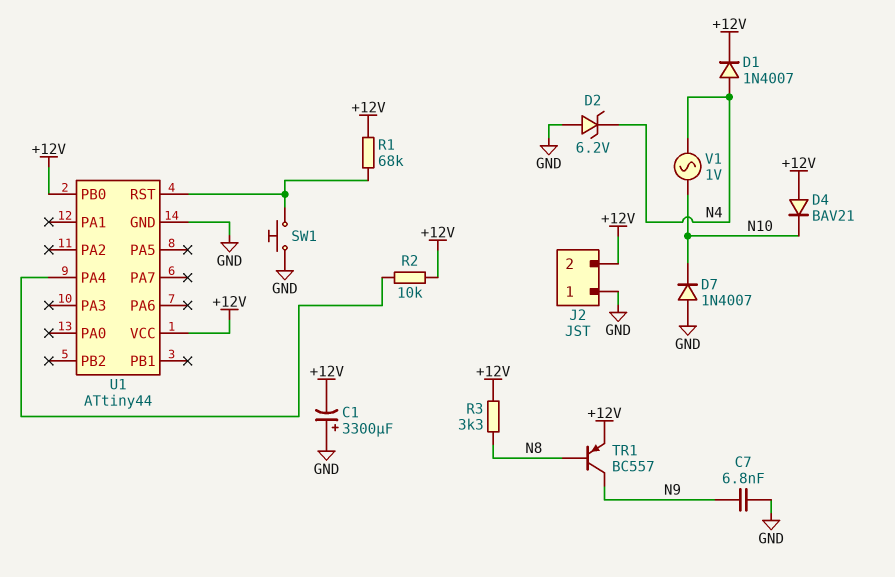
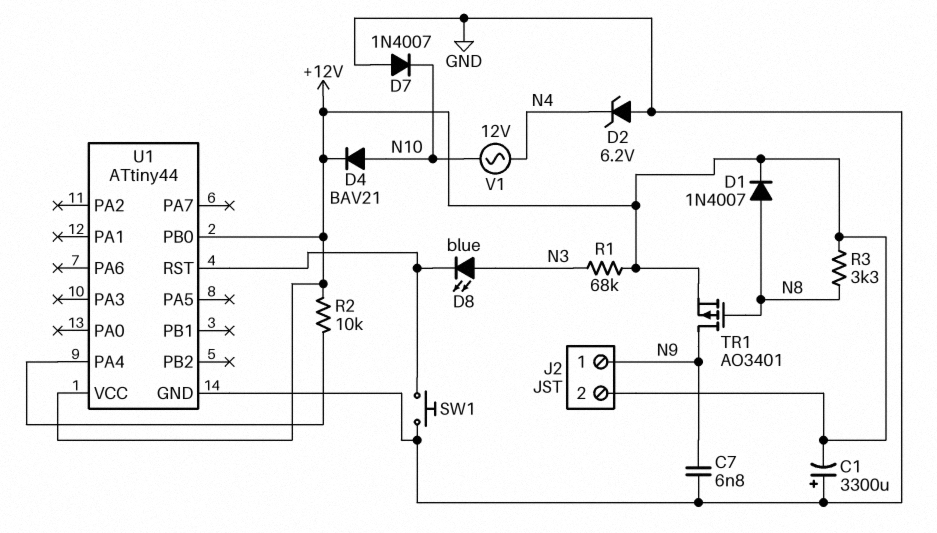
D1: diode 1N4007 (A N4, K +12V) -> diode 1N4007 (A N8, K +12V)
D4: diode BAV21 (A +12V, K N10) -> diode BAV21 (A N10, K +12V)
D8: none -> LED blue (A N3, K U1/RST)
J2 pin 1: GND -> N9
R1: 68k (+12V, U1/RST) -> 68k (+12V, N3)
TR1: PNP BC557 (B N8, C N9, E +12V) -> PMOS AO3401 (G N8, D N9, S +12V)
V1: AC 1V (N4, N10) -> AC 12V (N4, N10)

